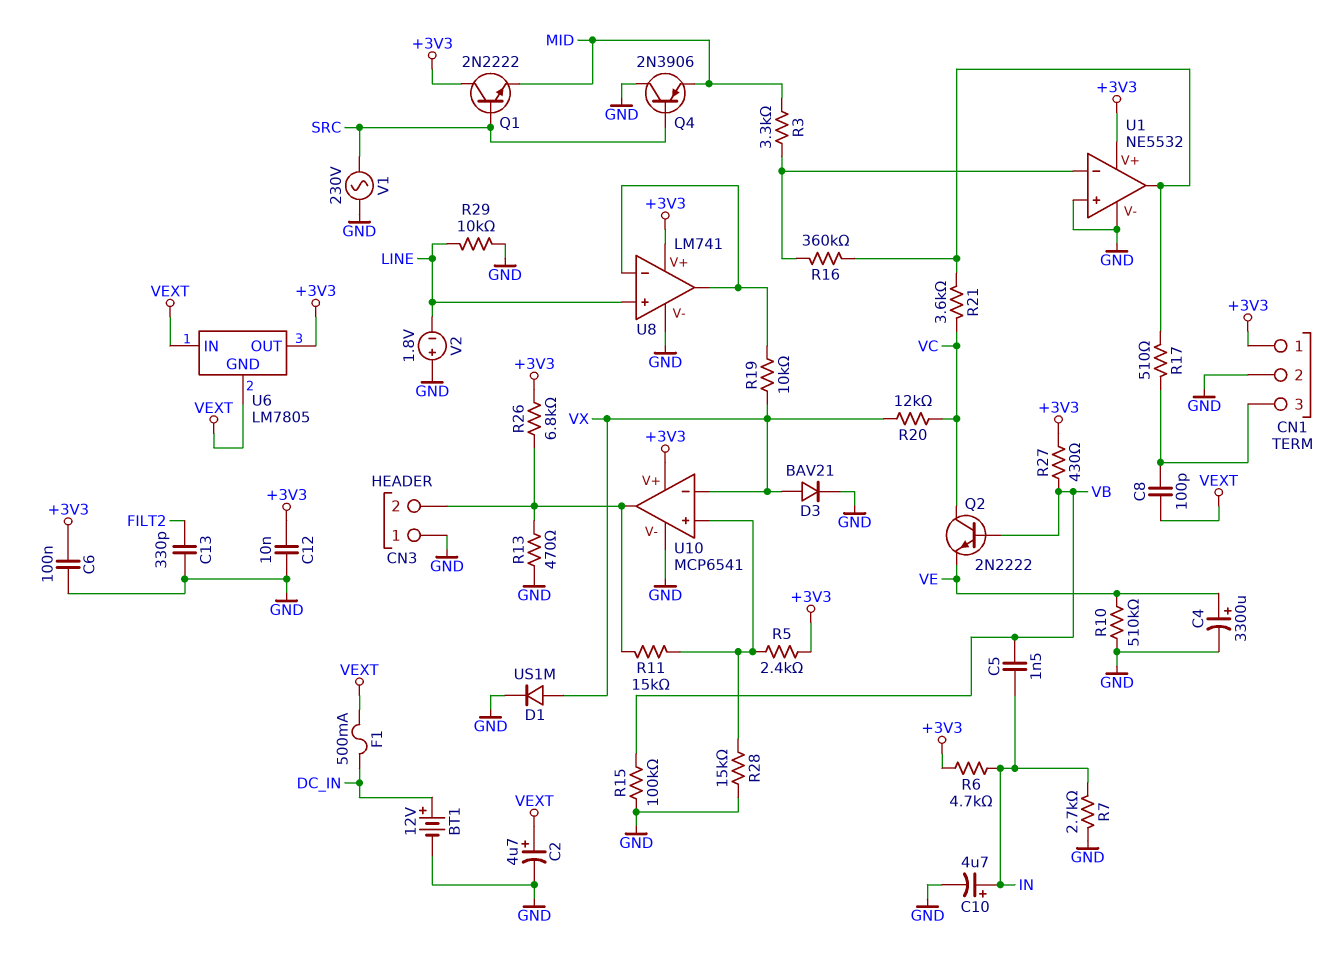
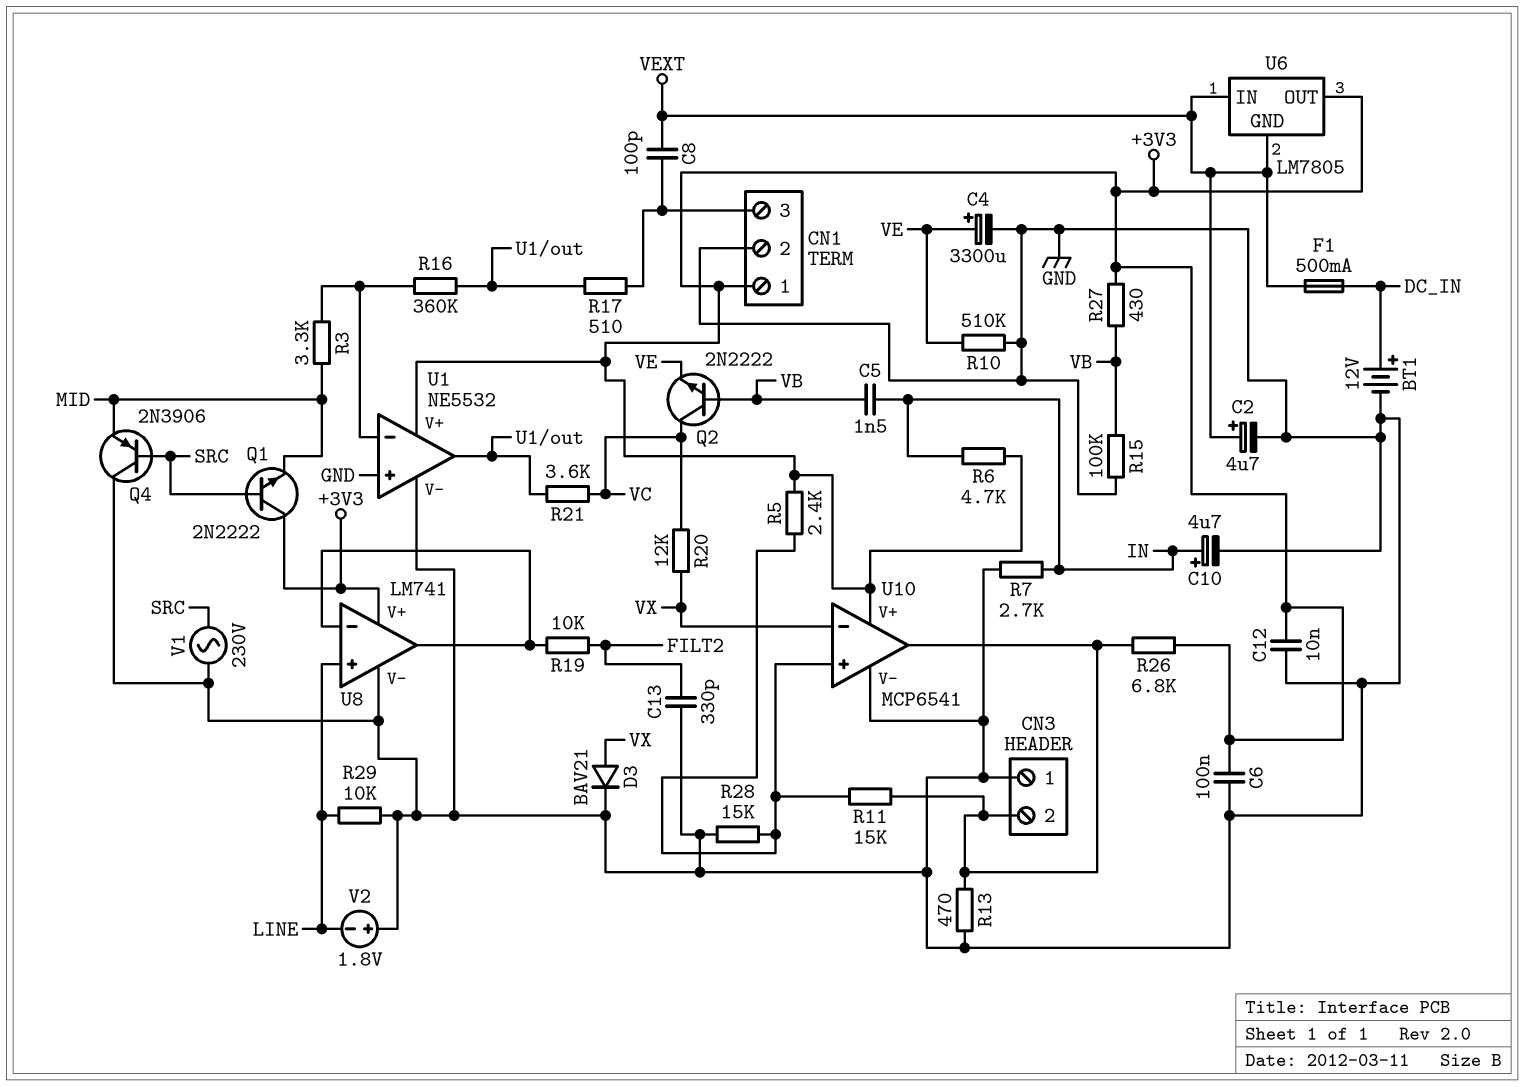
D1: diode US1M (A VX, K GND) -> none
R19: 10k (U8/in-, VX) -> 10k (FILT2, U8/in-)

